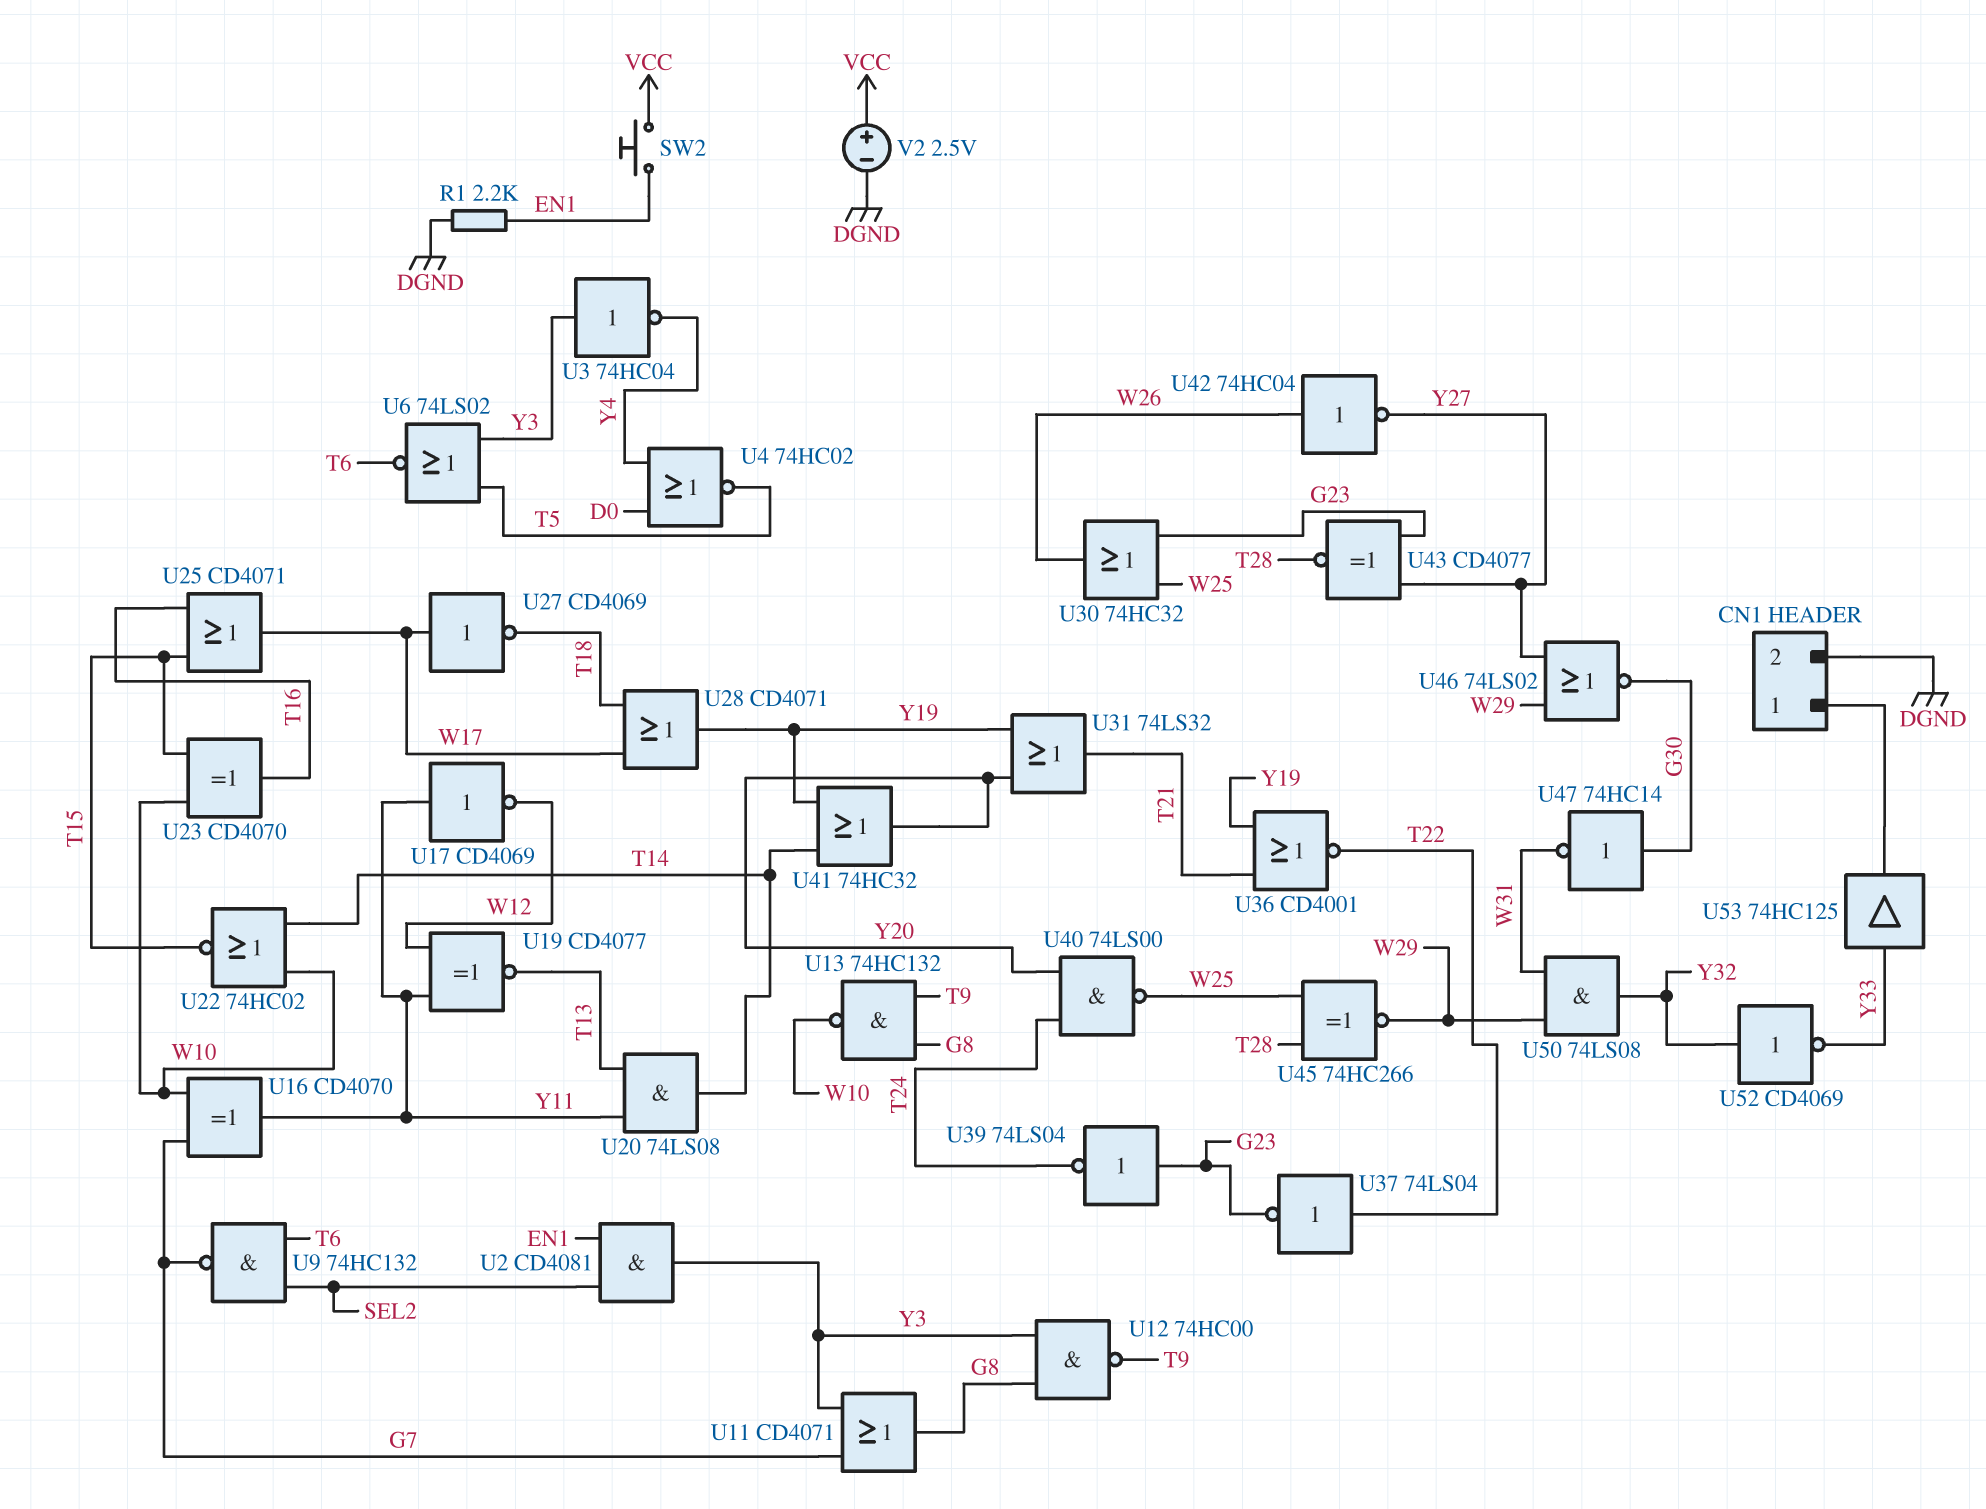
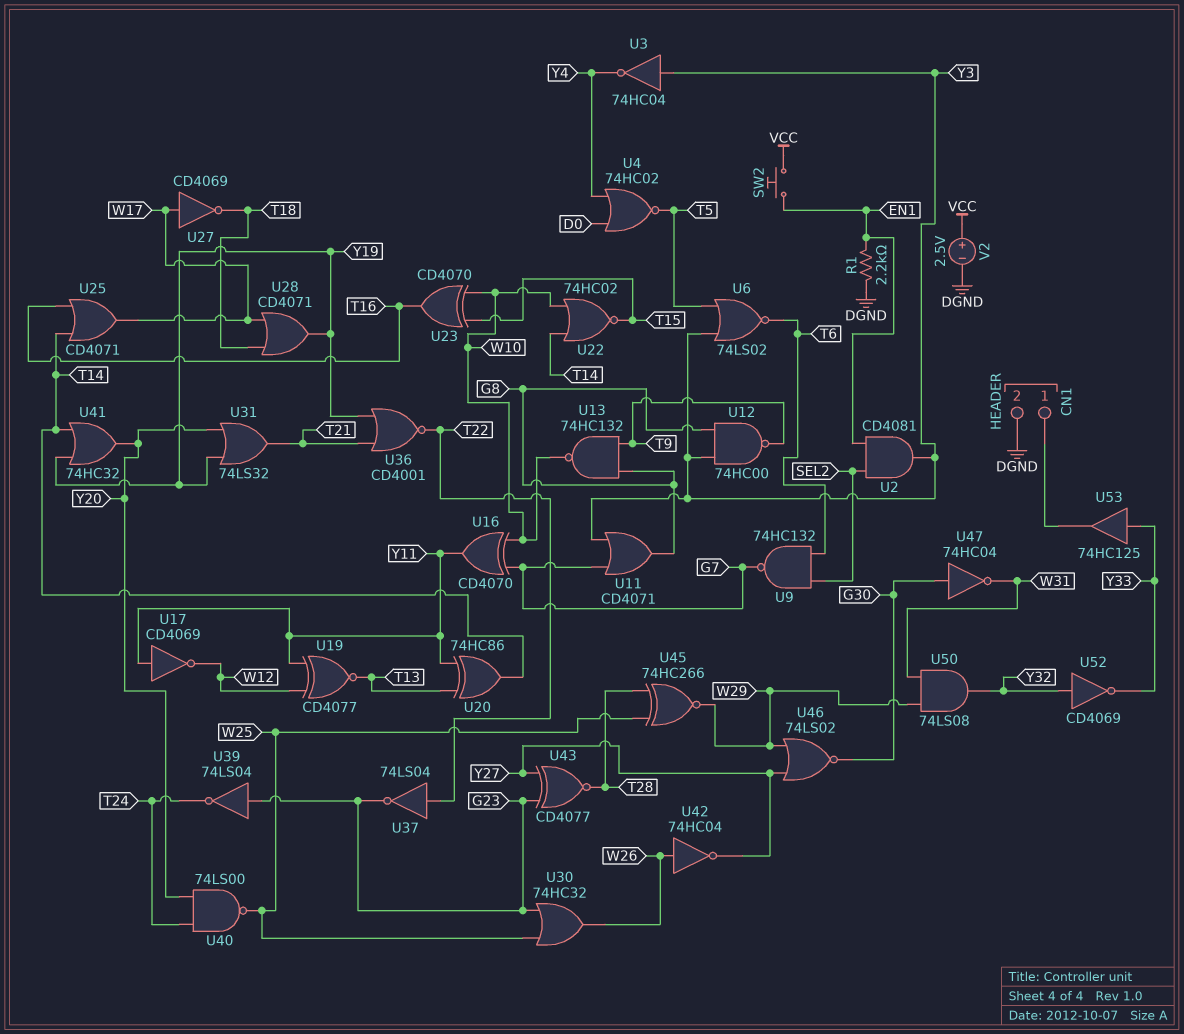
U20: AND 74LS08 (in T13, in Y11, out T14) -> XOR 74HC86 (in T13, in Y11, out T14)
U25: OR CD4071 (in T15, in T16, out W17) -> OR CD4071 (in T14, in T16, out W17)
U47: NOT 74HC14 (in G30, out W31) -> NOT 74HC04 (in G30, out W31)

